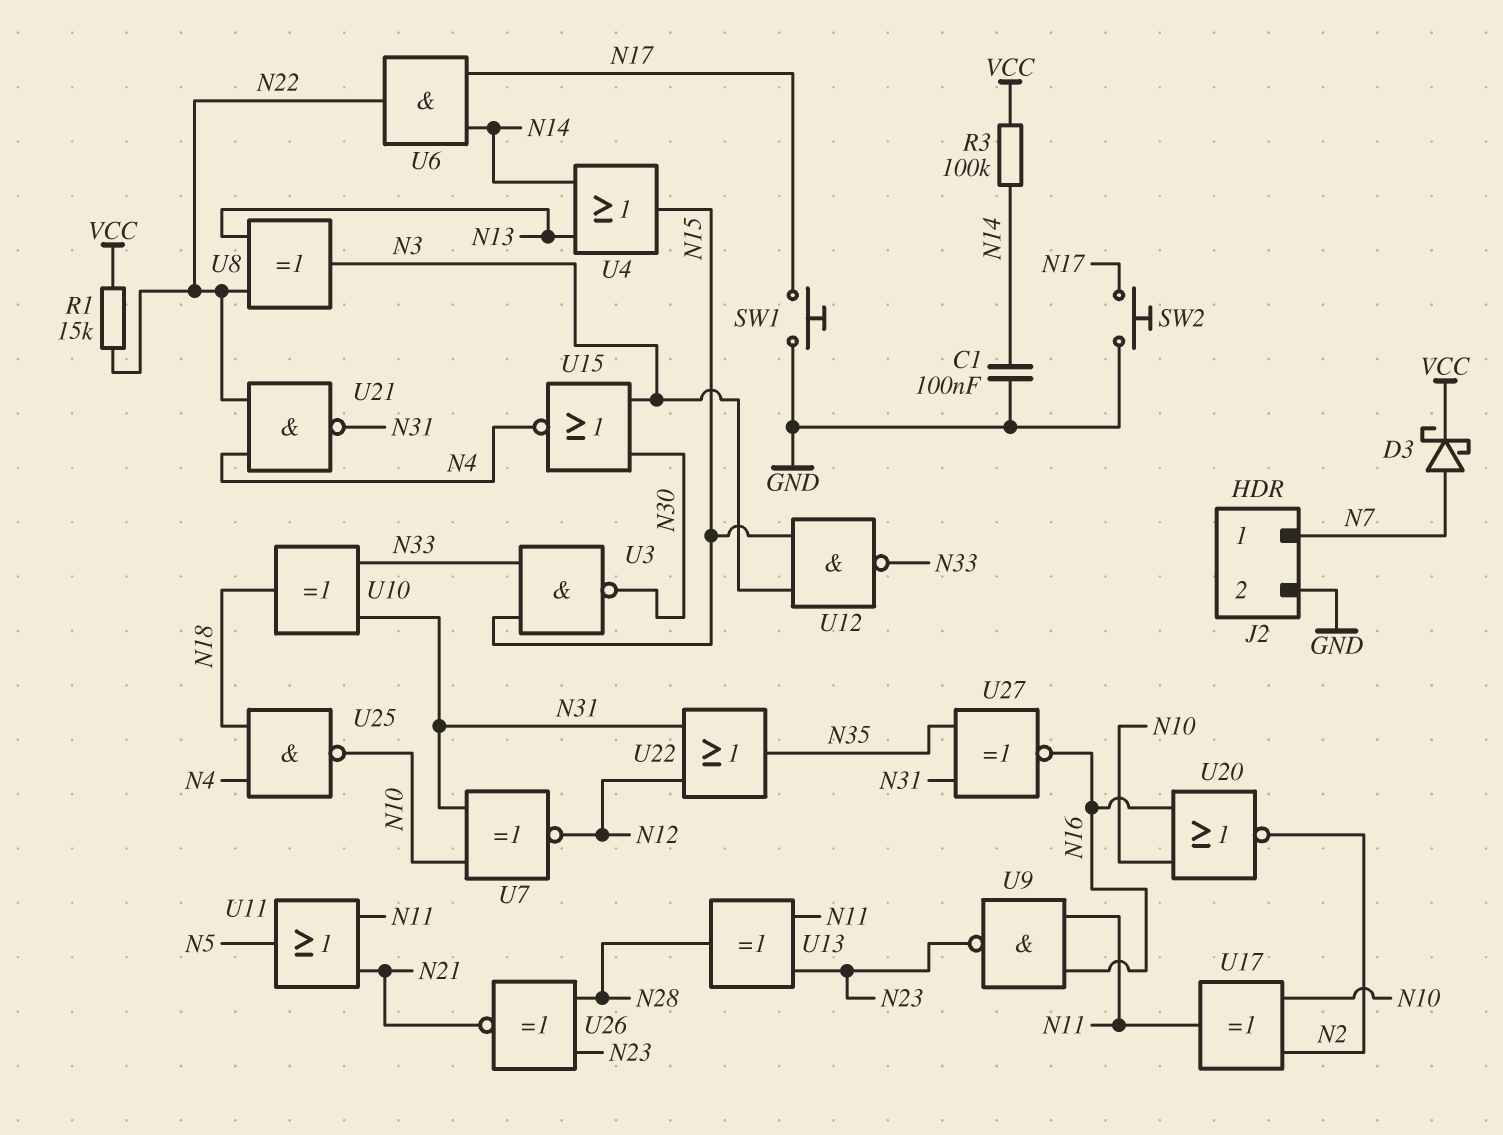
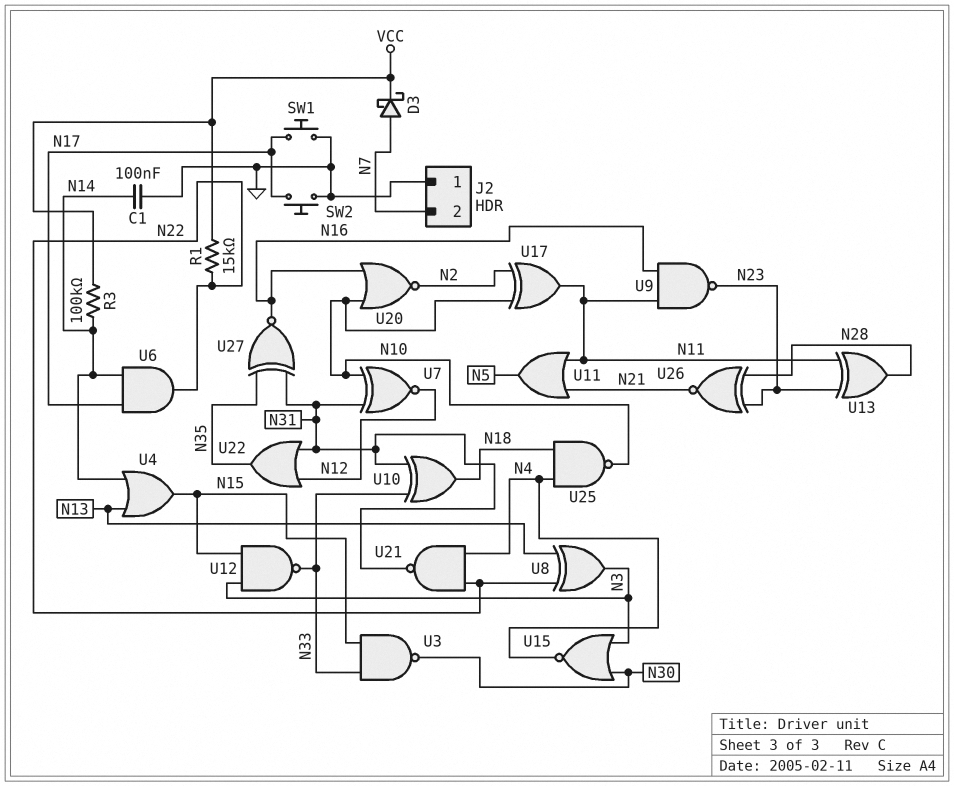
J2 pin 1: N7 -> GND
J2 pin 2: GND -> N7

